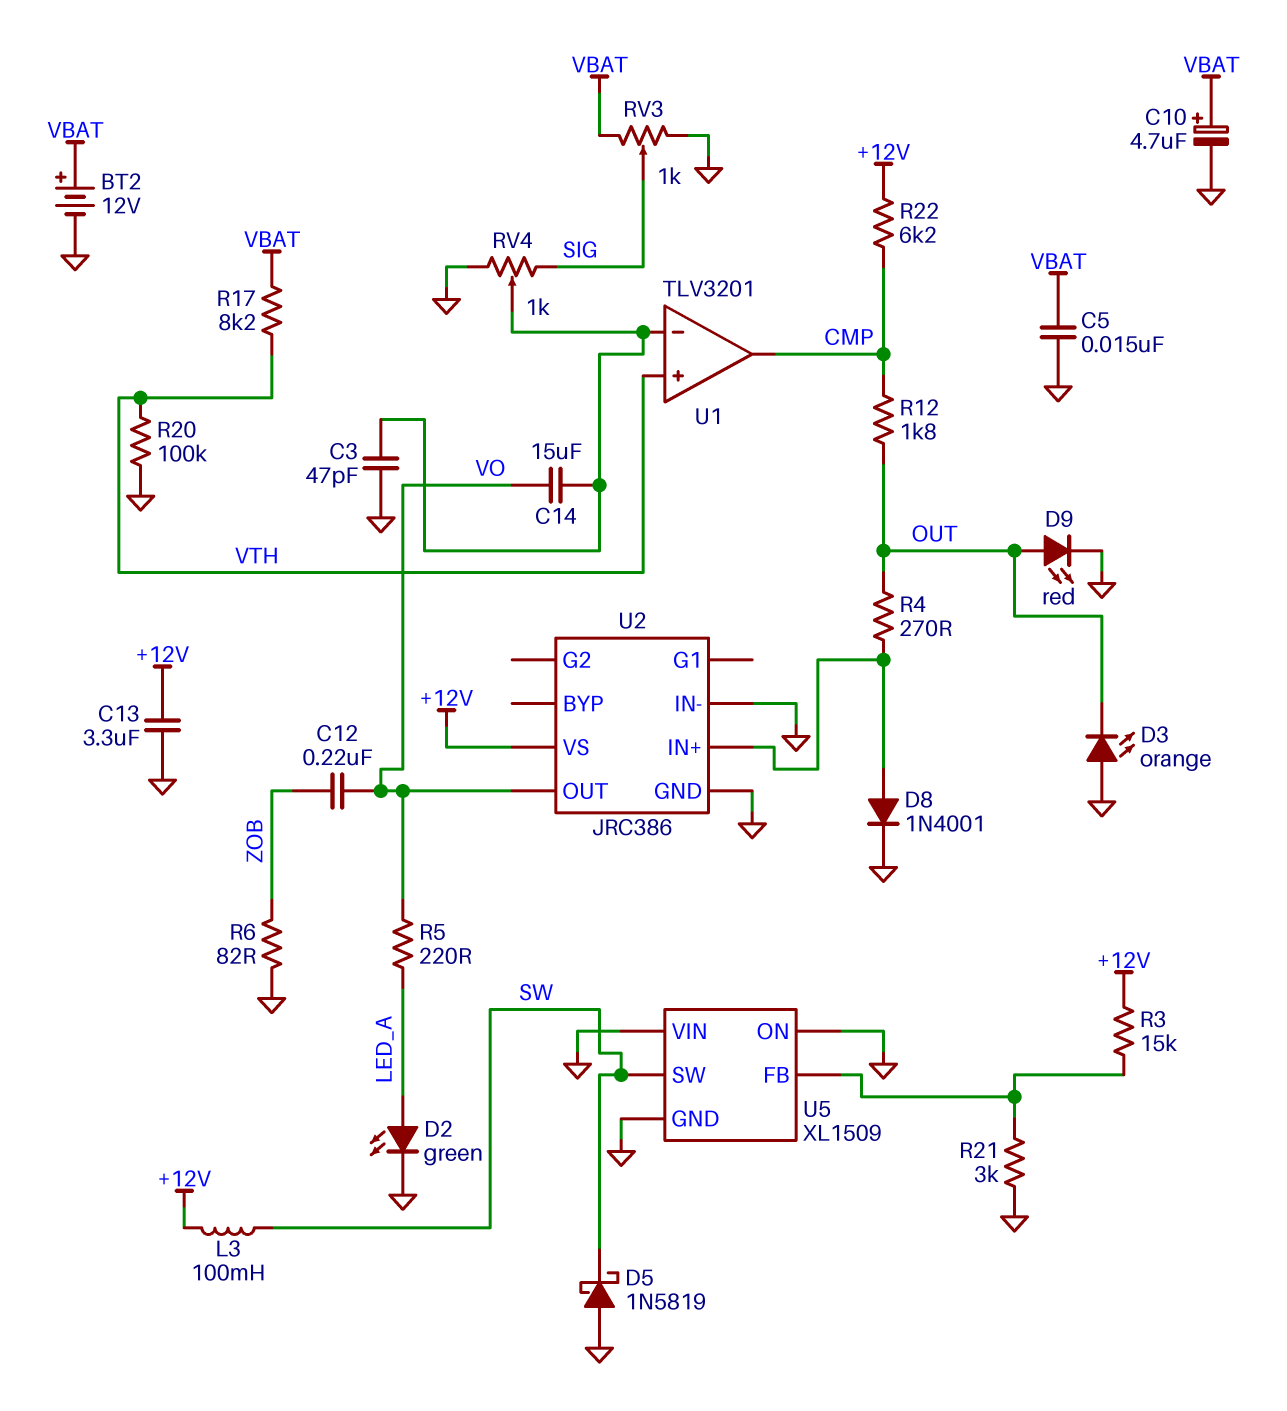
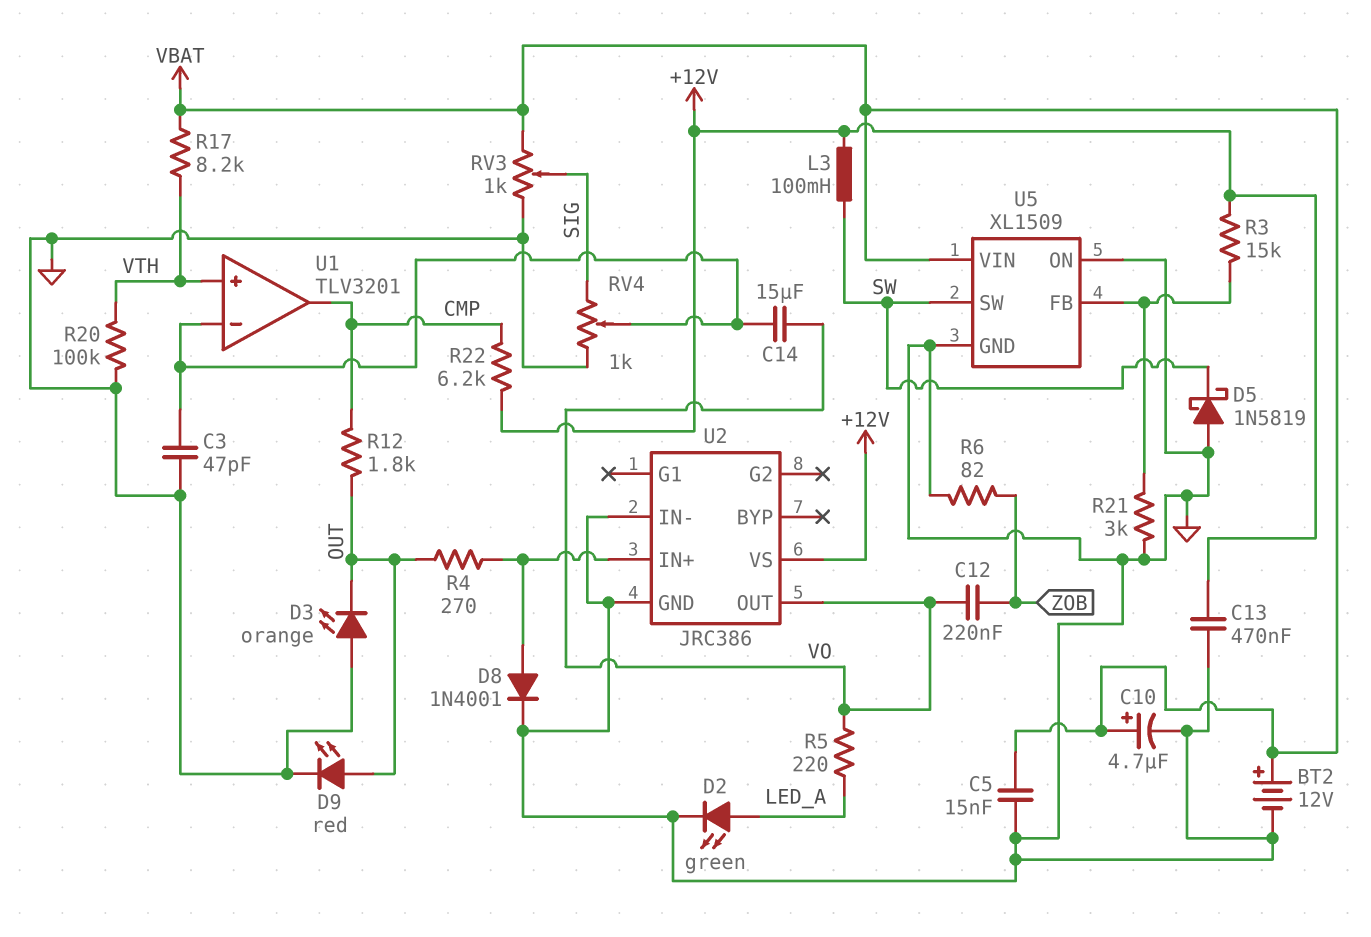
C13: 3.3uF (+12V, GND) -> 470nF (+12V, GND)
U5 pin VIN: GND -> VBAT

